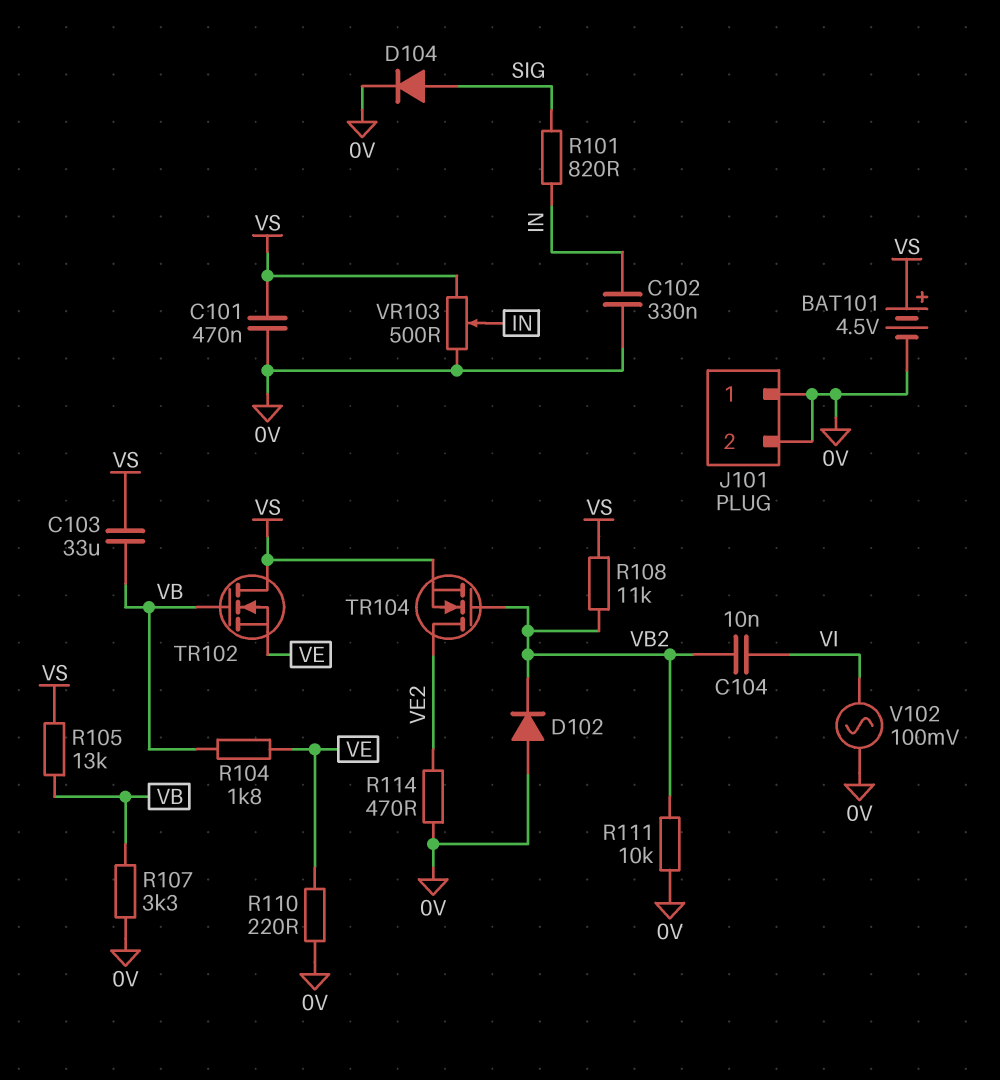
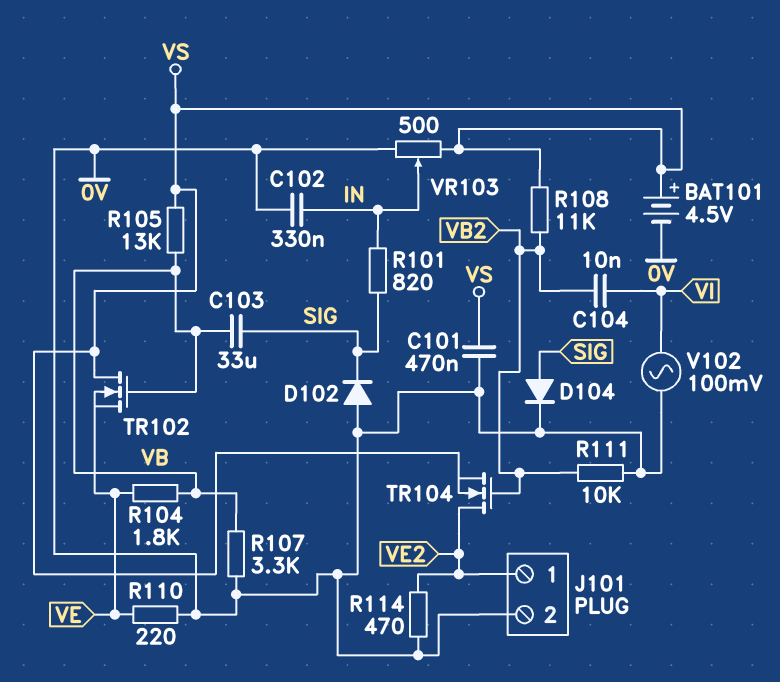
C103: 33uF (VB, VS) -> 33uF (SIG, VB)
D102: diode (A 0V, K VB2) -> diode (A 0V, K SIG)
J101 pin 1: 0V -> VE2

